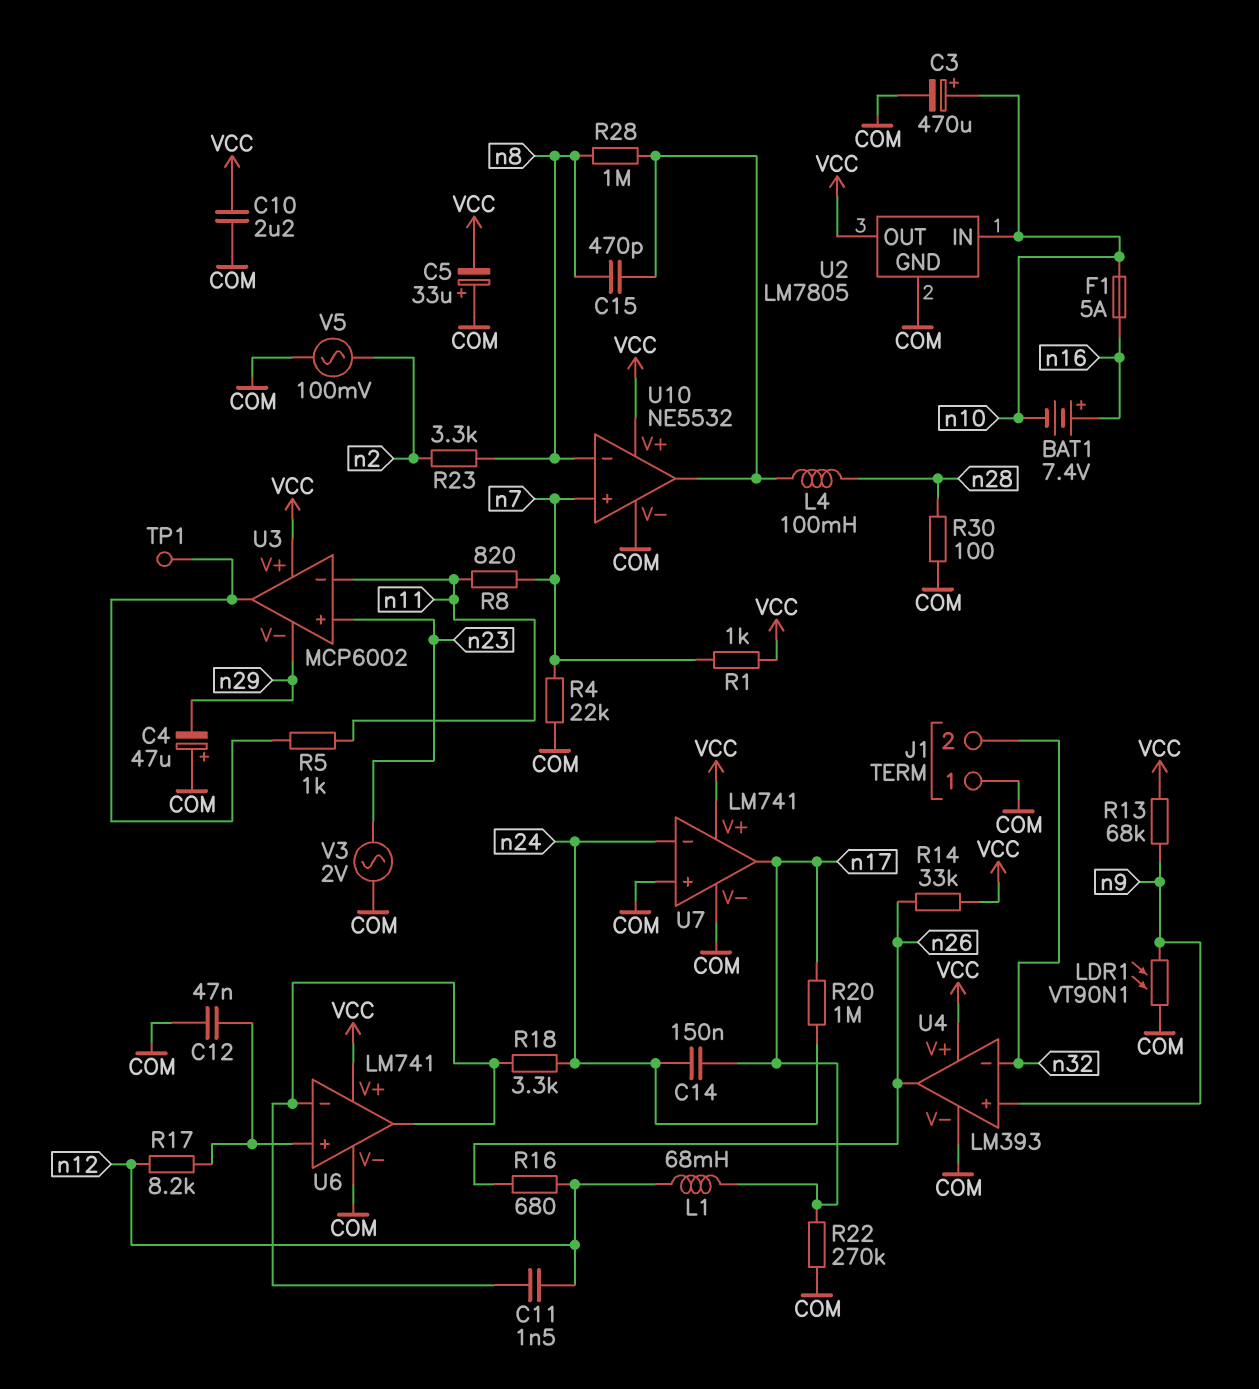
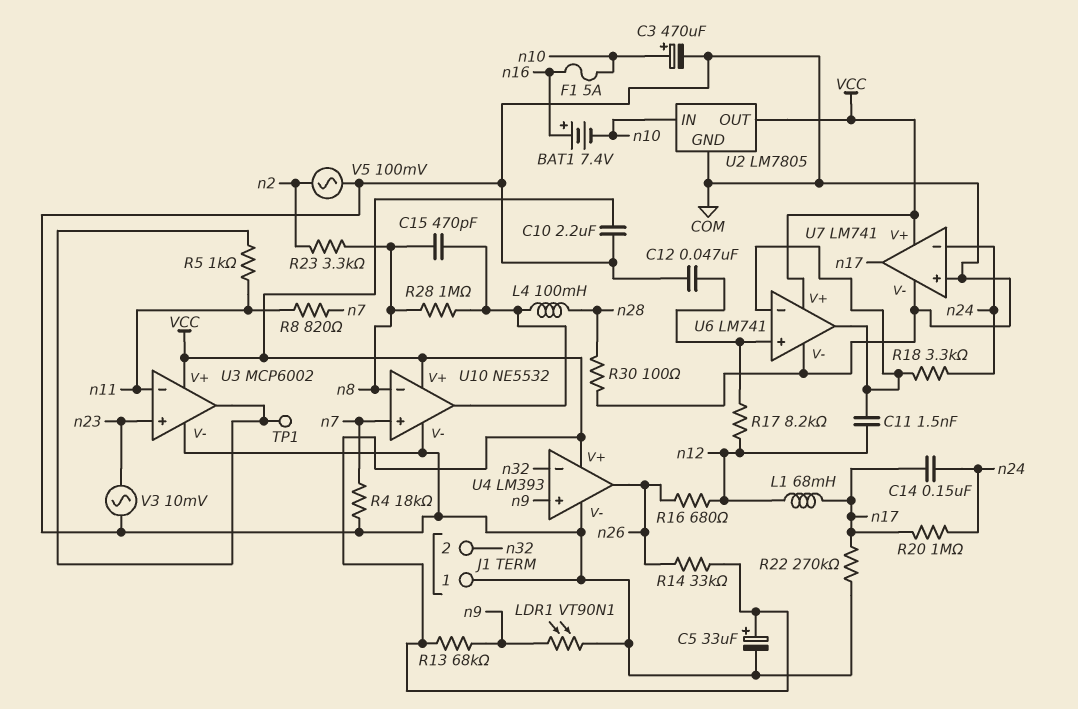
C4: 47uF (plus COM, minus n29) -> none
C5: 33uF (plus COM, minus VCC) -> 33uF (plus VCC, minus COM)
R1: 1k (VCC, n7) -> none
R4: 22k (COM, n7) -> 18k (COM, n7)
U3 pin V-: n29 -> COM
V3: AC 2V (COM, n23) -> AC 10mV (COM, n23)

